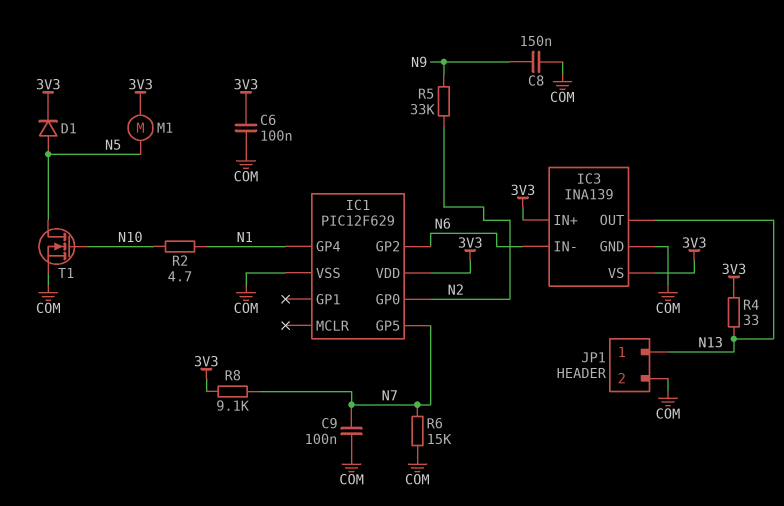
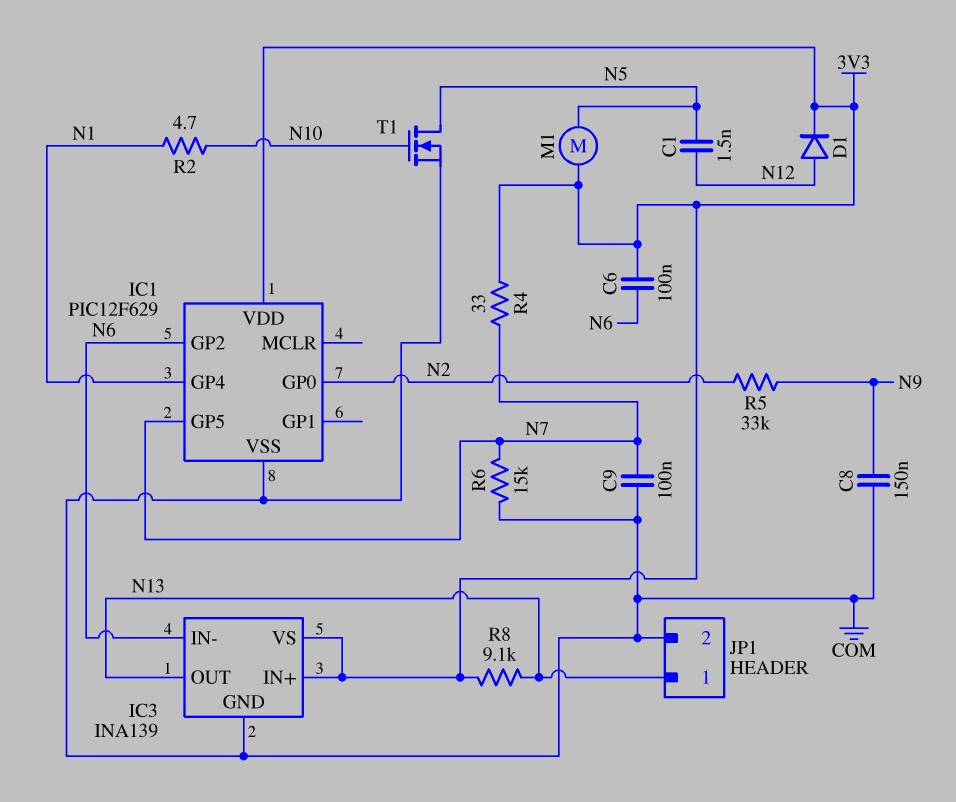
C1: none -> 1.5nF (N5, N12)
C6: 100nF (3V3, COM) -> 100nF (3V3, N6)
D1: diode (A N5, K 3V3) -> diode (A N12, K 3V3)
R4: 33 (3V3, N13) -> 33 (3V3, N7)
R8: 9.1k (3V3, N7) -> 9.1k (3V3, N13)

